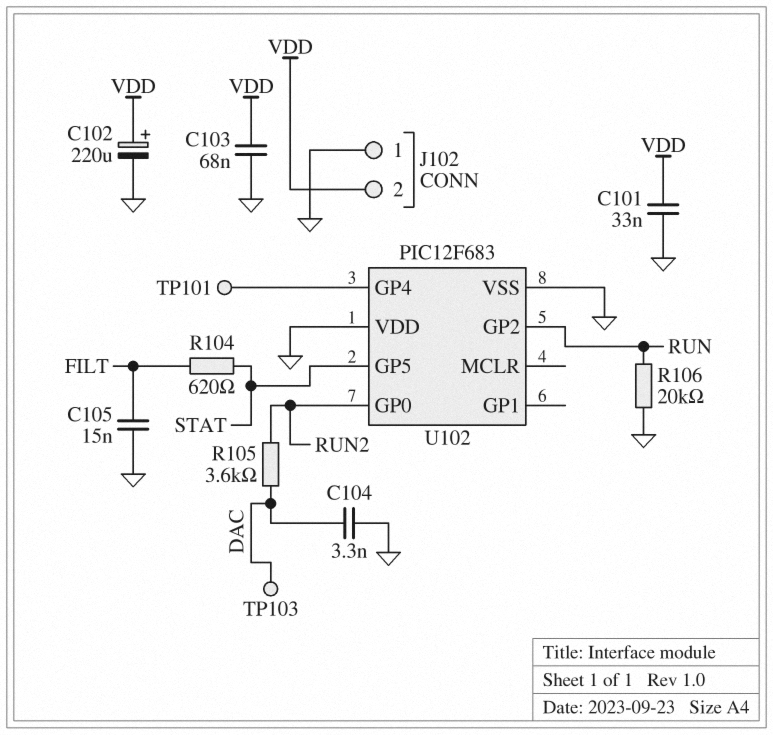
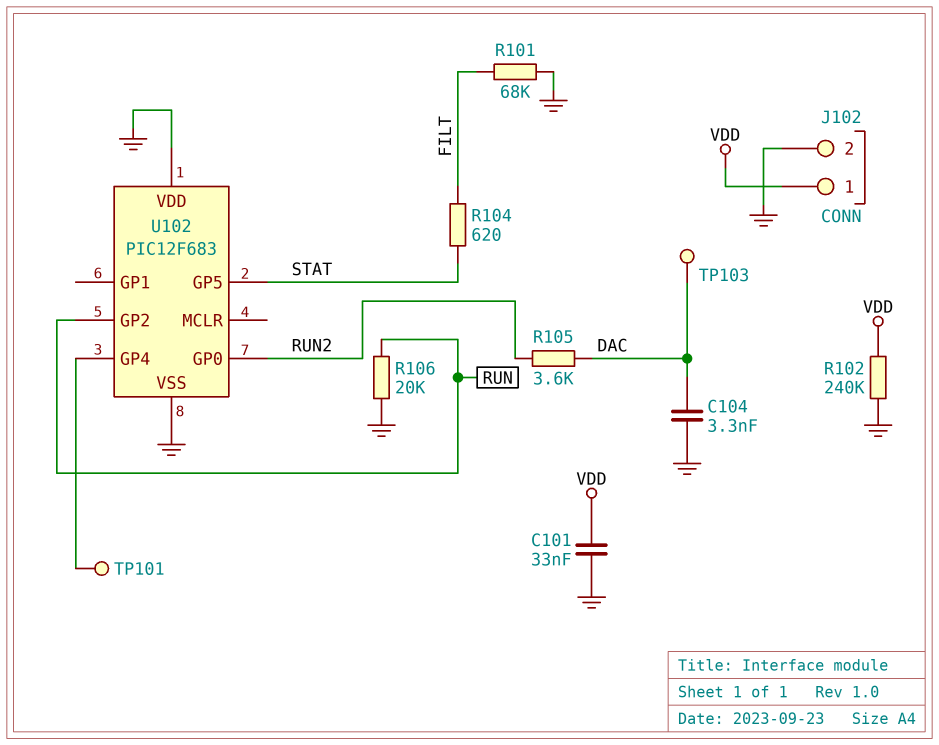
C102: 220uF (plus VDD, minus GND) -> none
C103: 68nF (GND, VDD) -> none
C105: 15nF (FILT, GND) -> none
J102 pin 1: GND -> VDD
J102 pin 2: VDD -> GND
R101: none -> 68k (FILT, GND)
R102: none -> 240k (GND, VDD)

